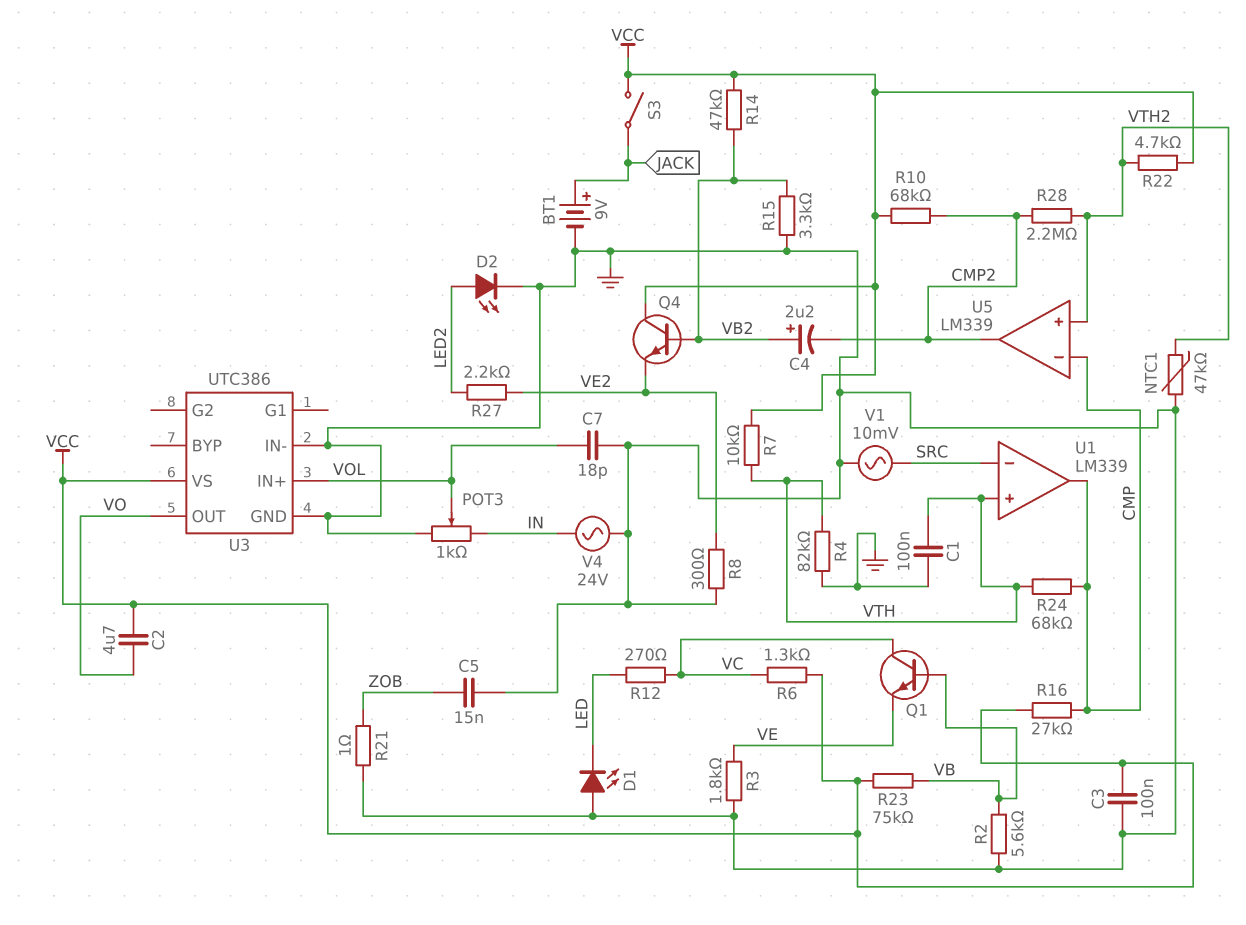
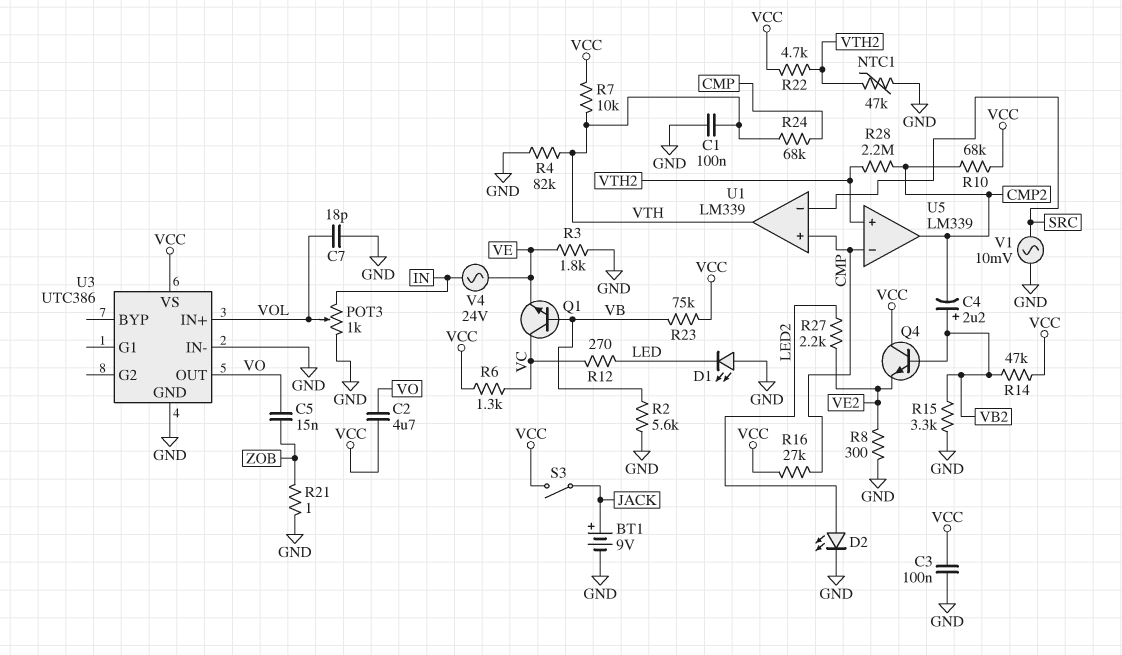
C5: 15nF (GND, ZOB) -> 15nF (VO, ZOB)
U1 pin in+: VTH -> CMP
U1 pin out: CMP -> VTH
V4: AC 24V (GND, IN) -> AC 24V (IN, VE)

